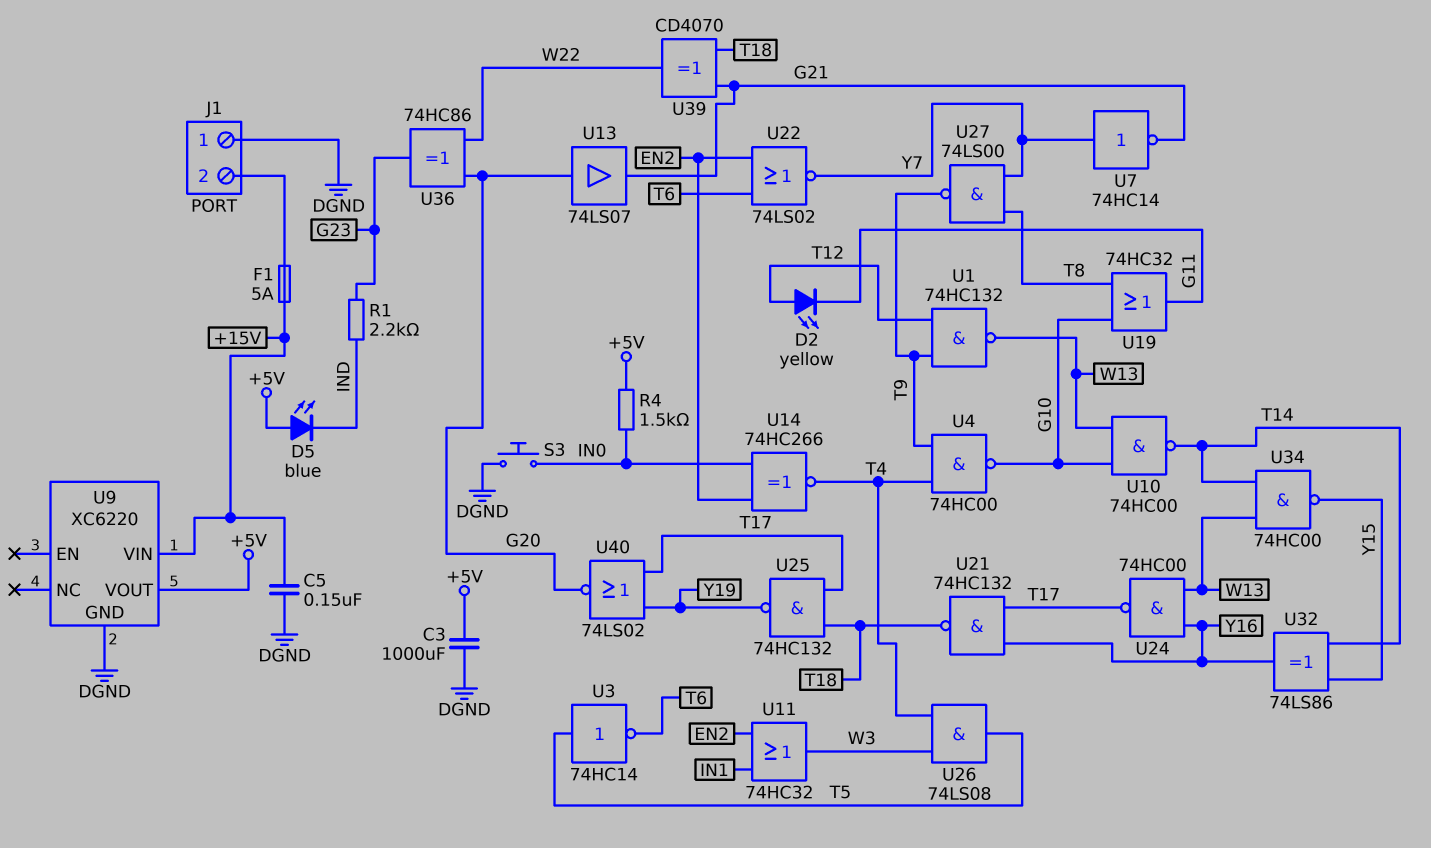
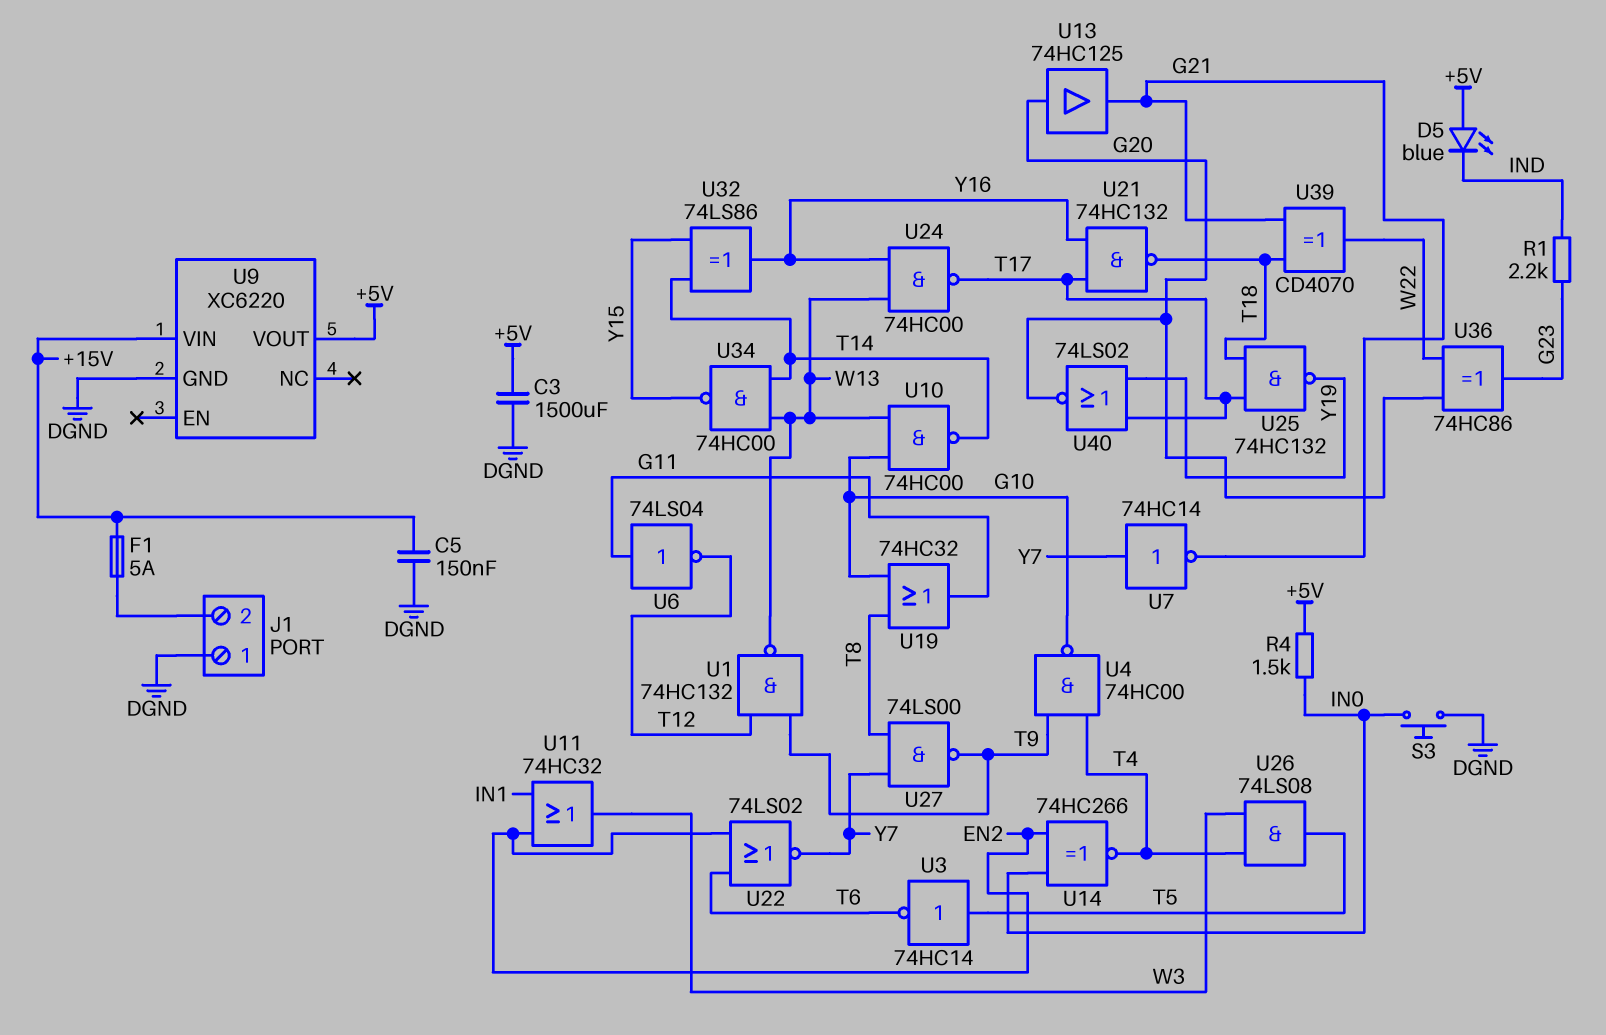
C3: 1000uF (+5V, DGND) -> 1500uF (+5V, DGND)
D2: LED yellow (A T12, K G11) -> none
U6: none -> NOT 74LS04 (in G11, out T12)
U13: buffer 74LS07 (in G20, out G21) -> buffer 74HC125 (in G20, out G21)

